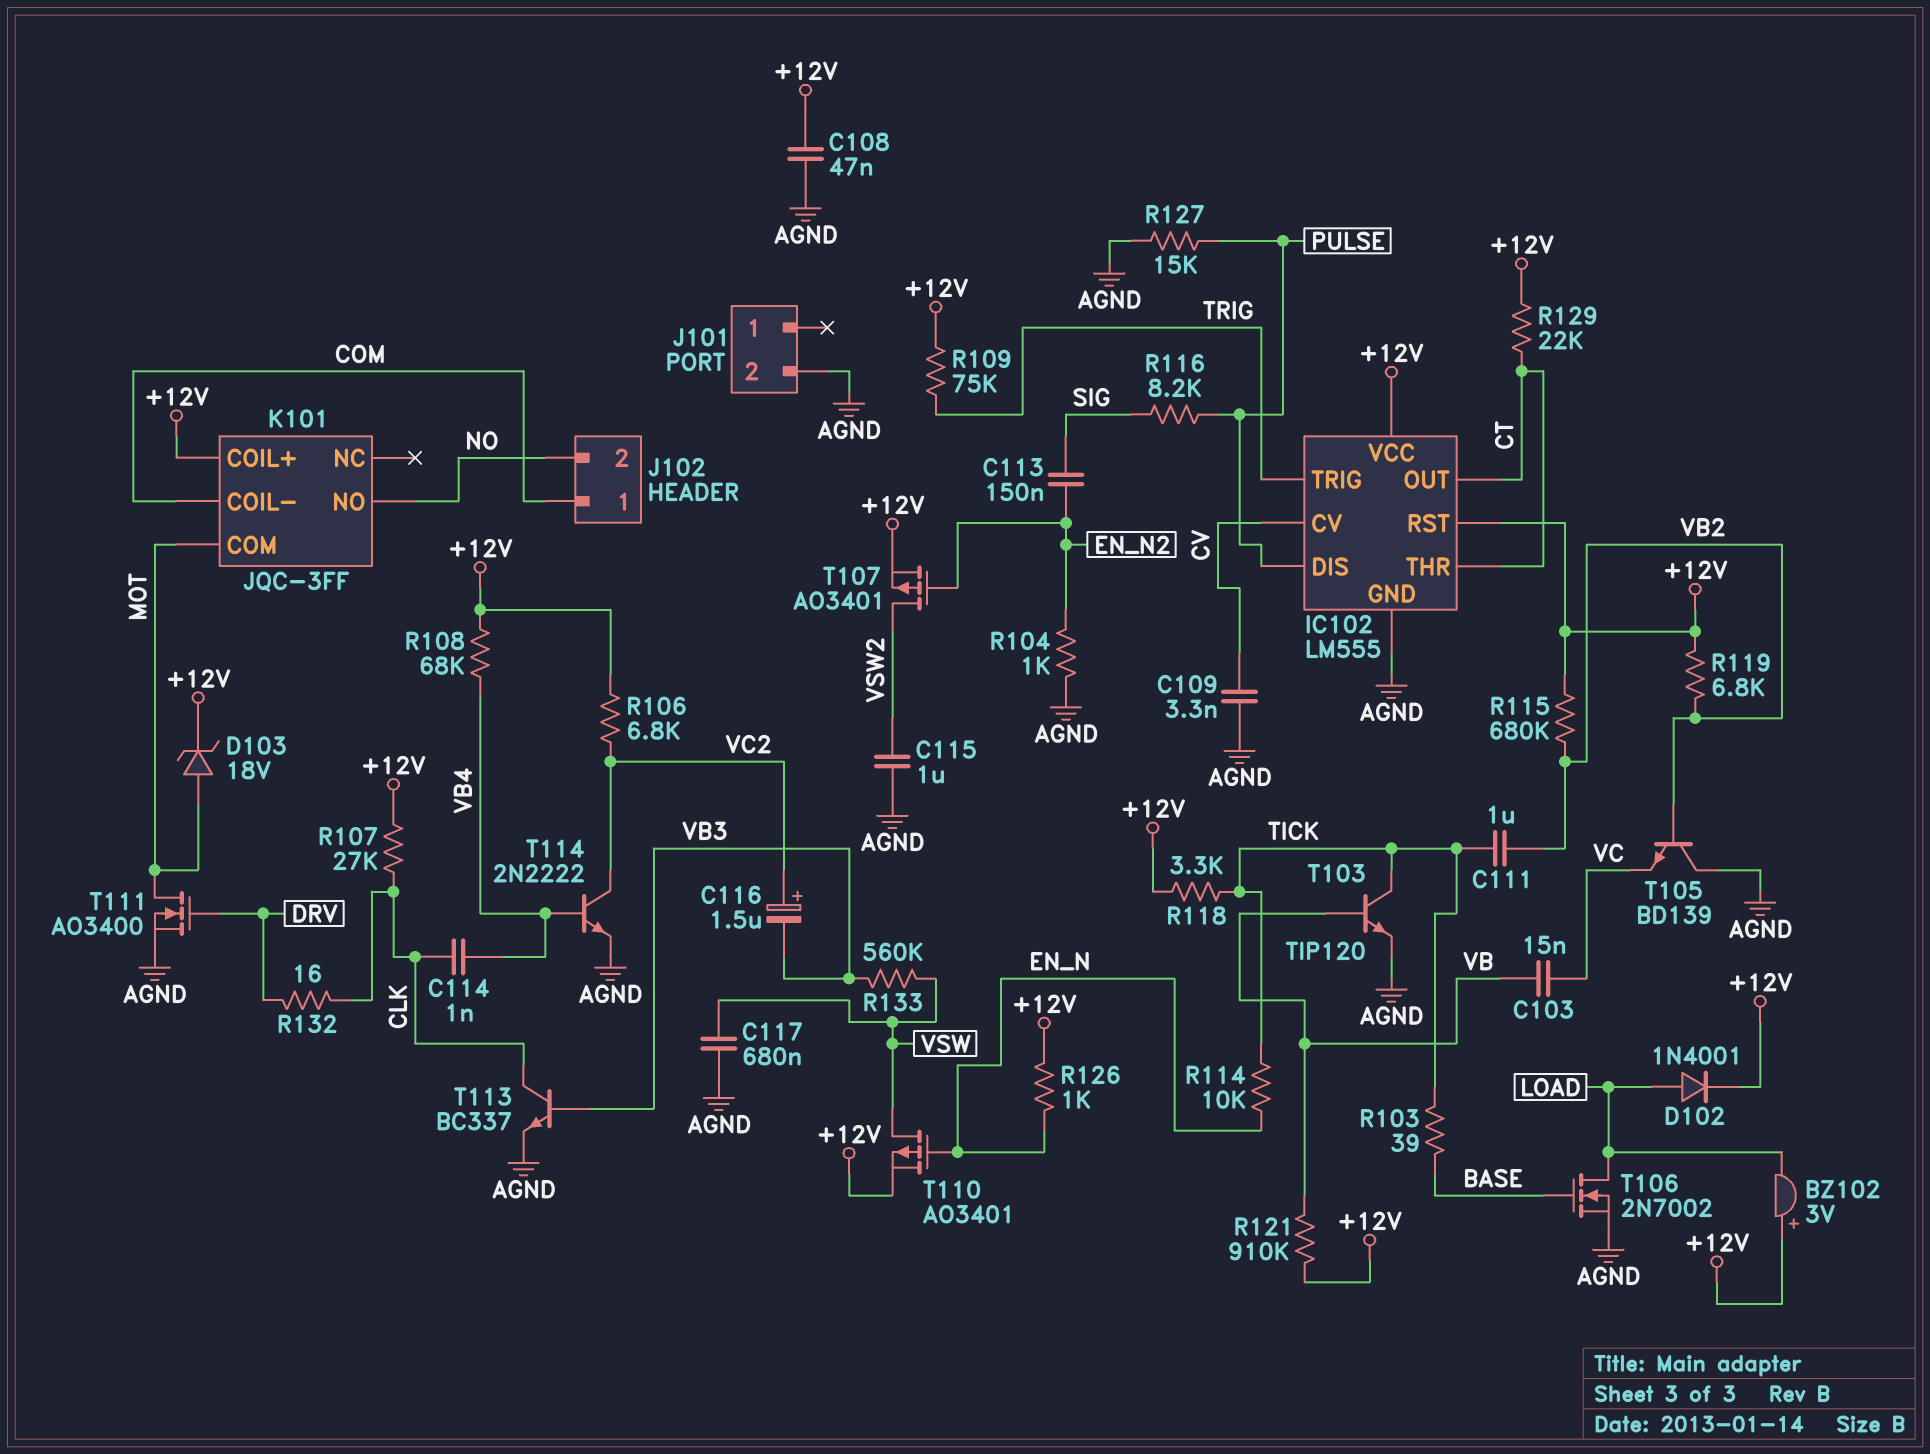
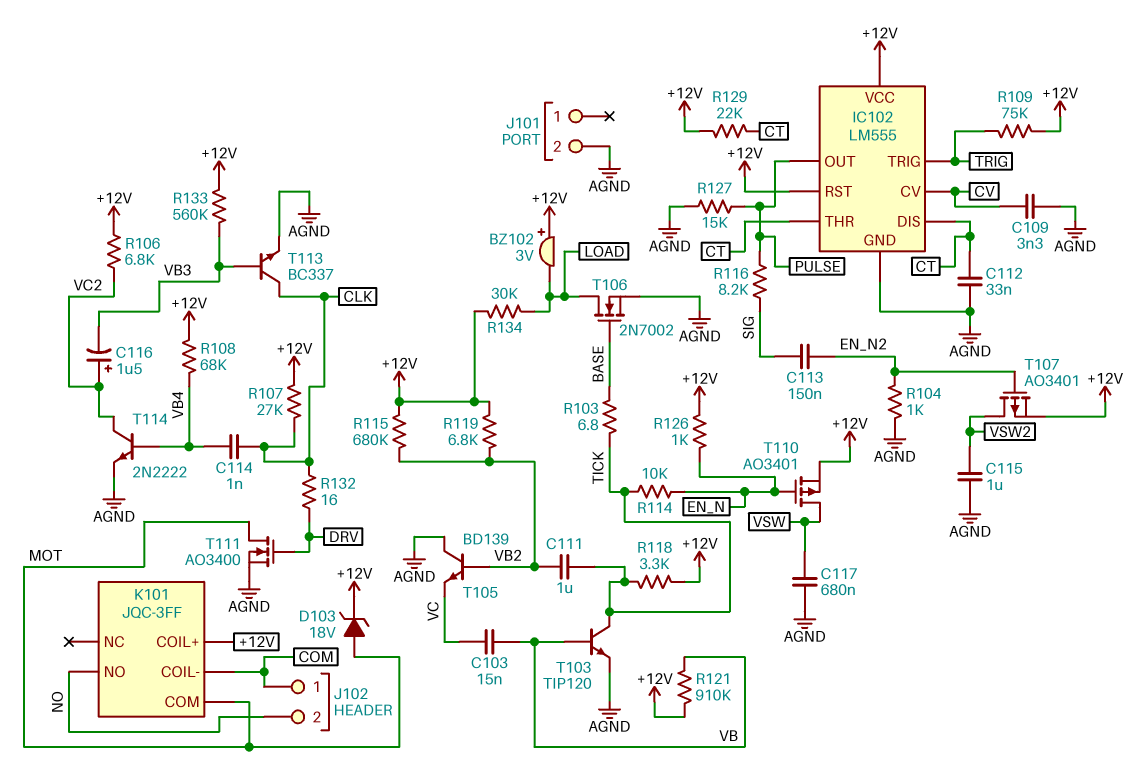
C108: 47nF (+12V, AGND) -> none
C112: none -> 33nF (AGND, CT)
D102: diode 1N4001 (A LOAD, K +12V) -> none
IC102 pin DIS: PULSE -> CT
IC102 pin OUT: CT -> PULSE
R103: 39 (BASE, TICK) -> 6.8 (BASE, TICK)
R133: 560k (VB3, VSW) -> 560k (+12V, VB3)
R134: none -> 30k (+12V, LOAD)

